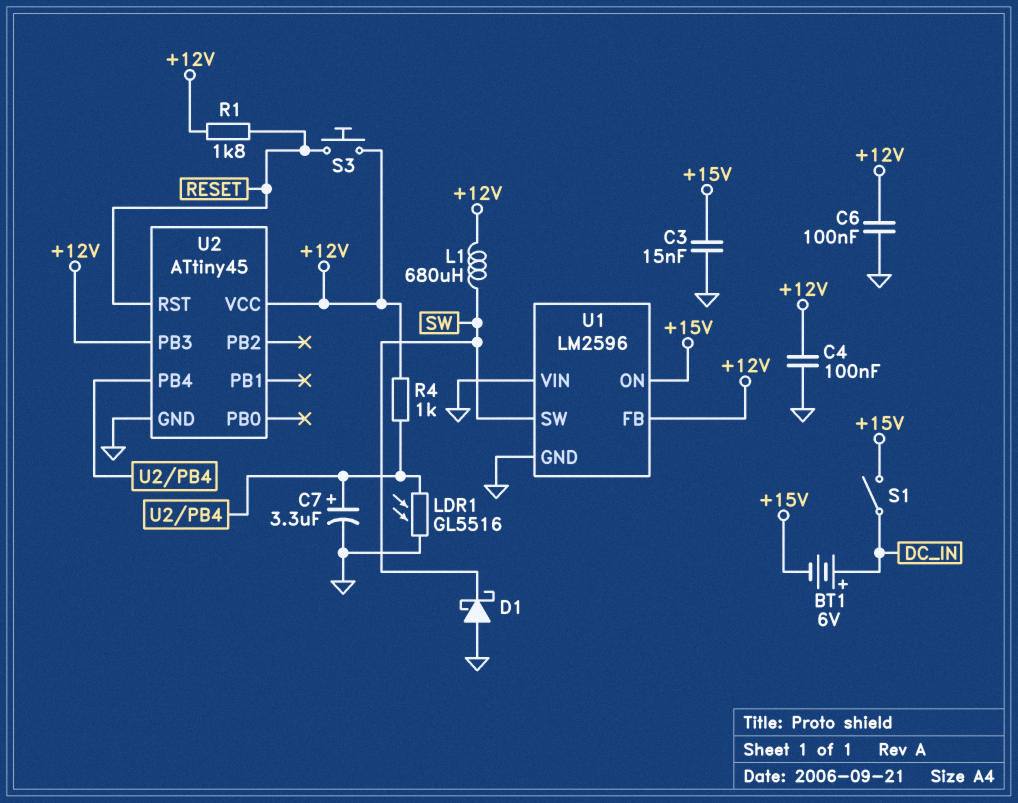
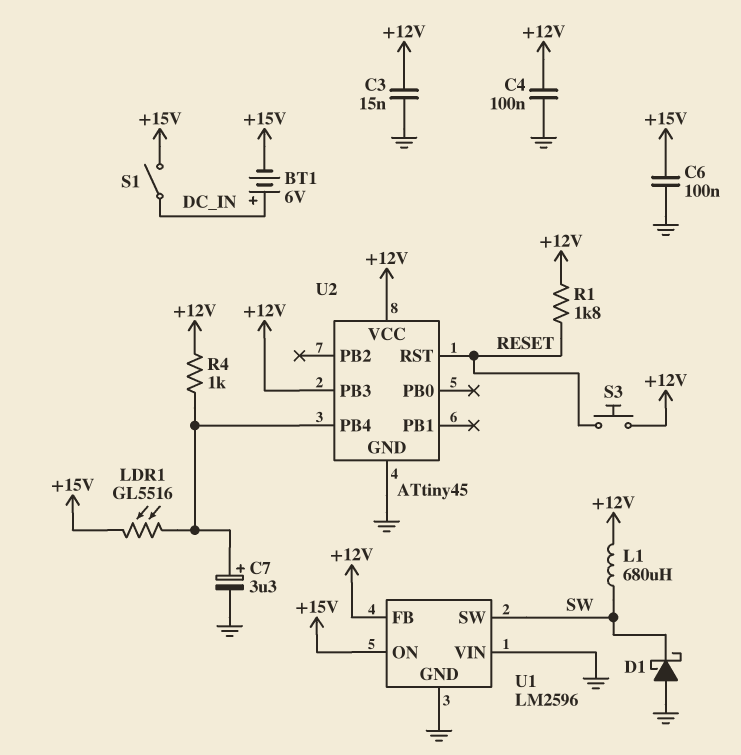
C3: 15nF (+15V, GND) -> 15nF (+12V, GND)
C6: 100nF (+12V, GND) -> 100nF (+15V, GND)
LDR1: GL5516 (GND, U2/PB4) -> GL5516 (+15V, U2/PB4)

